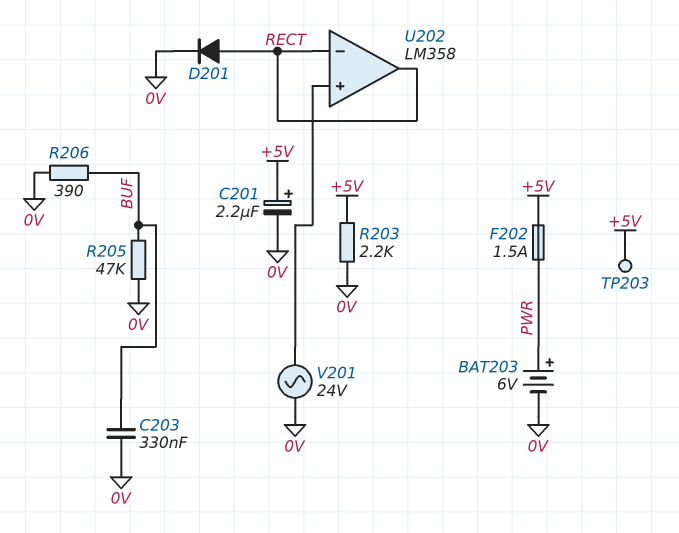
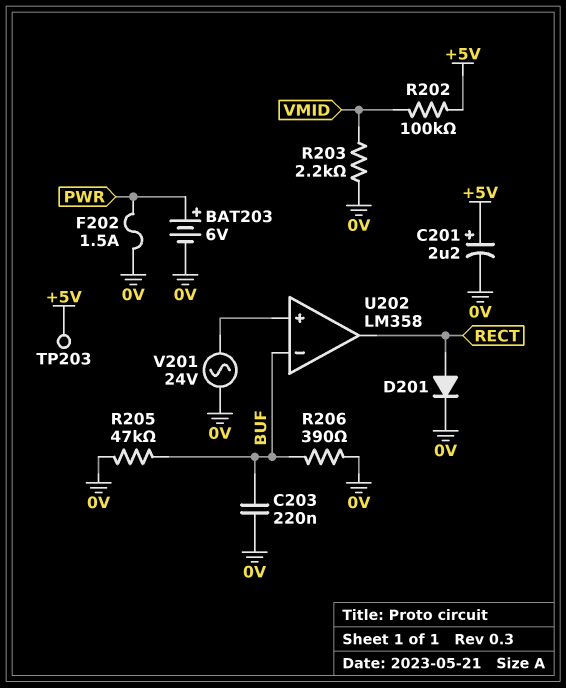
C203: 330nF (0V, BUF) -> 220nF (0V, BUF)
F202: 1.5A (+5V, PWR) -> 1.5A (0V, PWR)
R202: none -> 100k (+5V, VMID)
R203: 2.2k (+5V, 0V) -> 2.2k (0V, VMID)
U202 pin in-: RECT -> BUF

